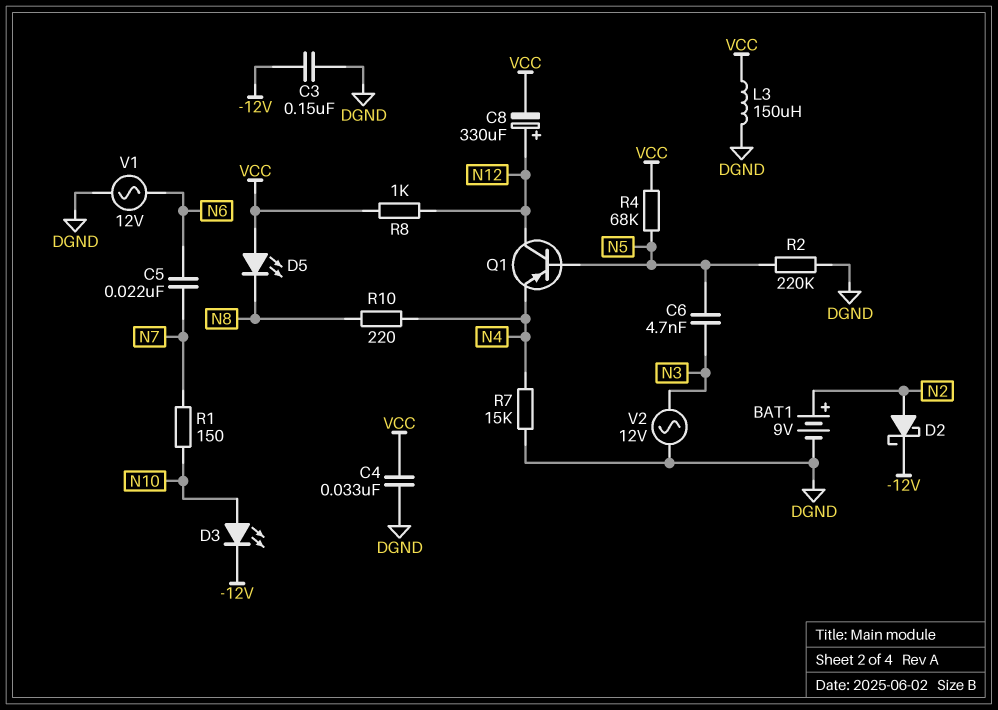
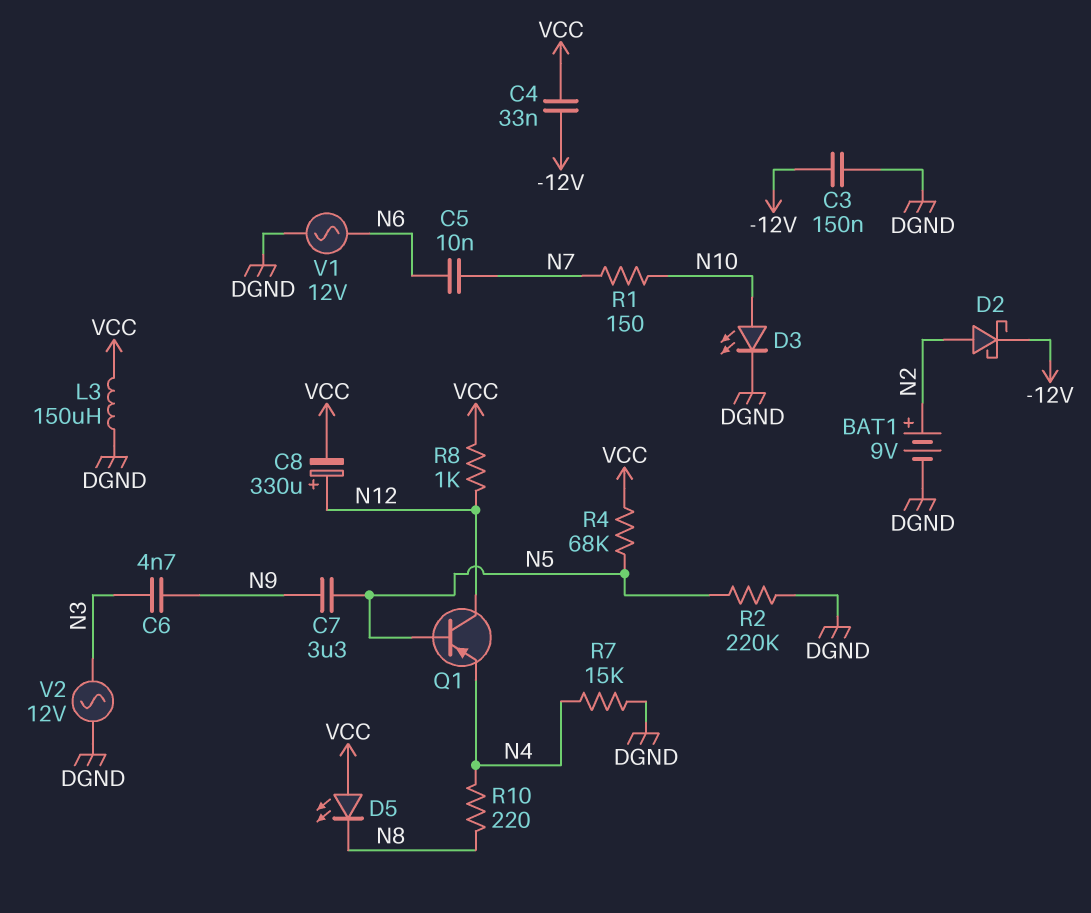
C4: 33nF (DGND, VCC) -> 33nF (-12V, VCC)
C5: 22nF (N6, N7) -> 10nF (N6, N7)
C6: 4.7nF (N3, N5) -> 4.7nF (N3, N9)
C7: none -> 3.3uF (N5, N9)
D3: LED (A N10, K -12V) -> LED (A N10, K DGND)

